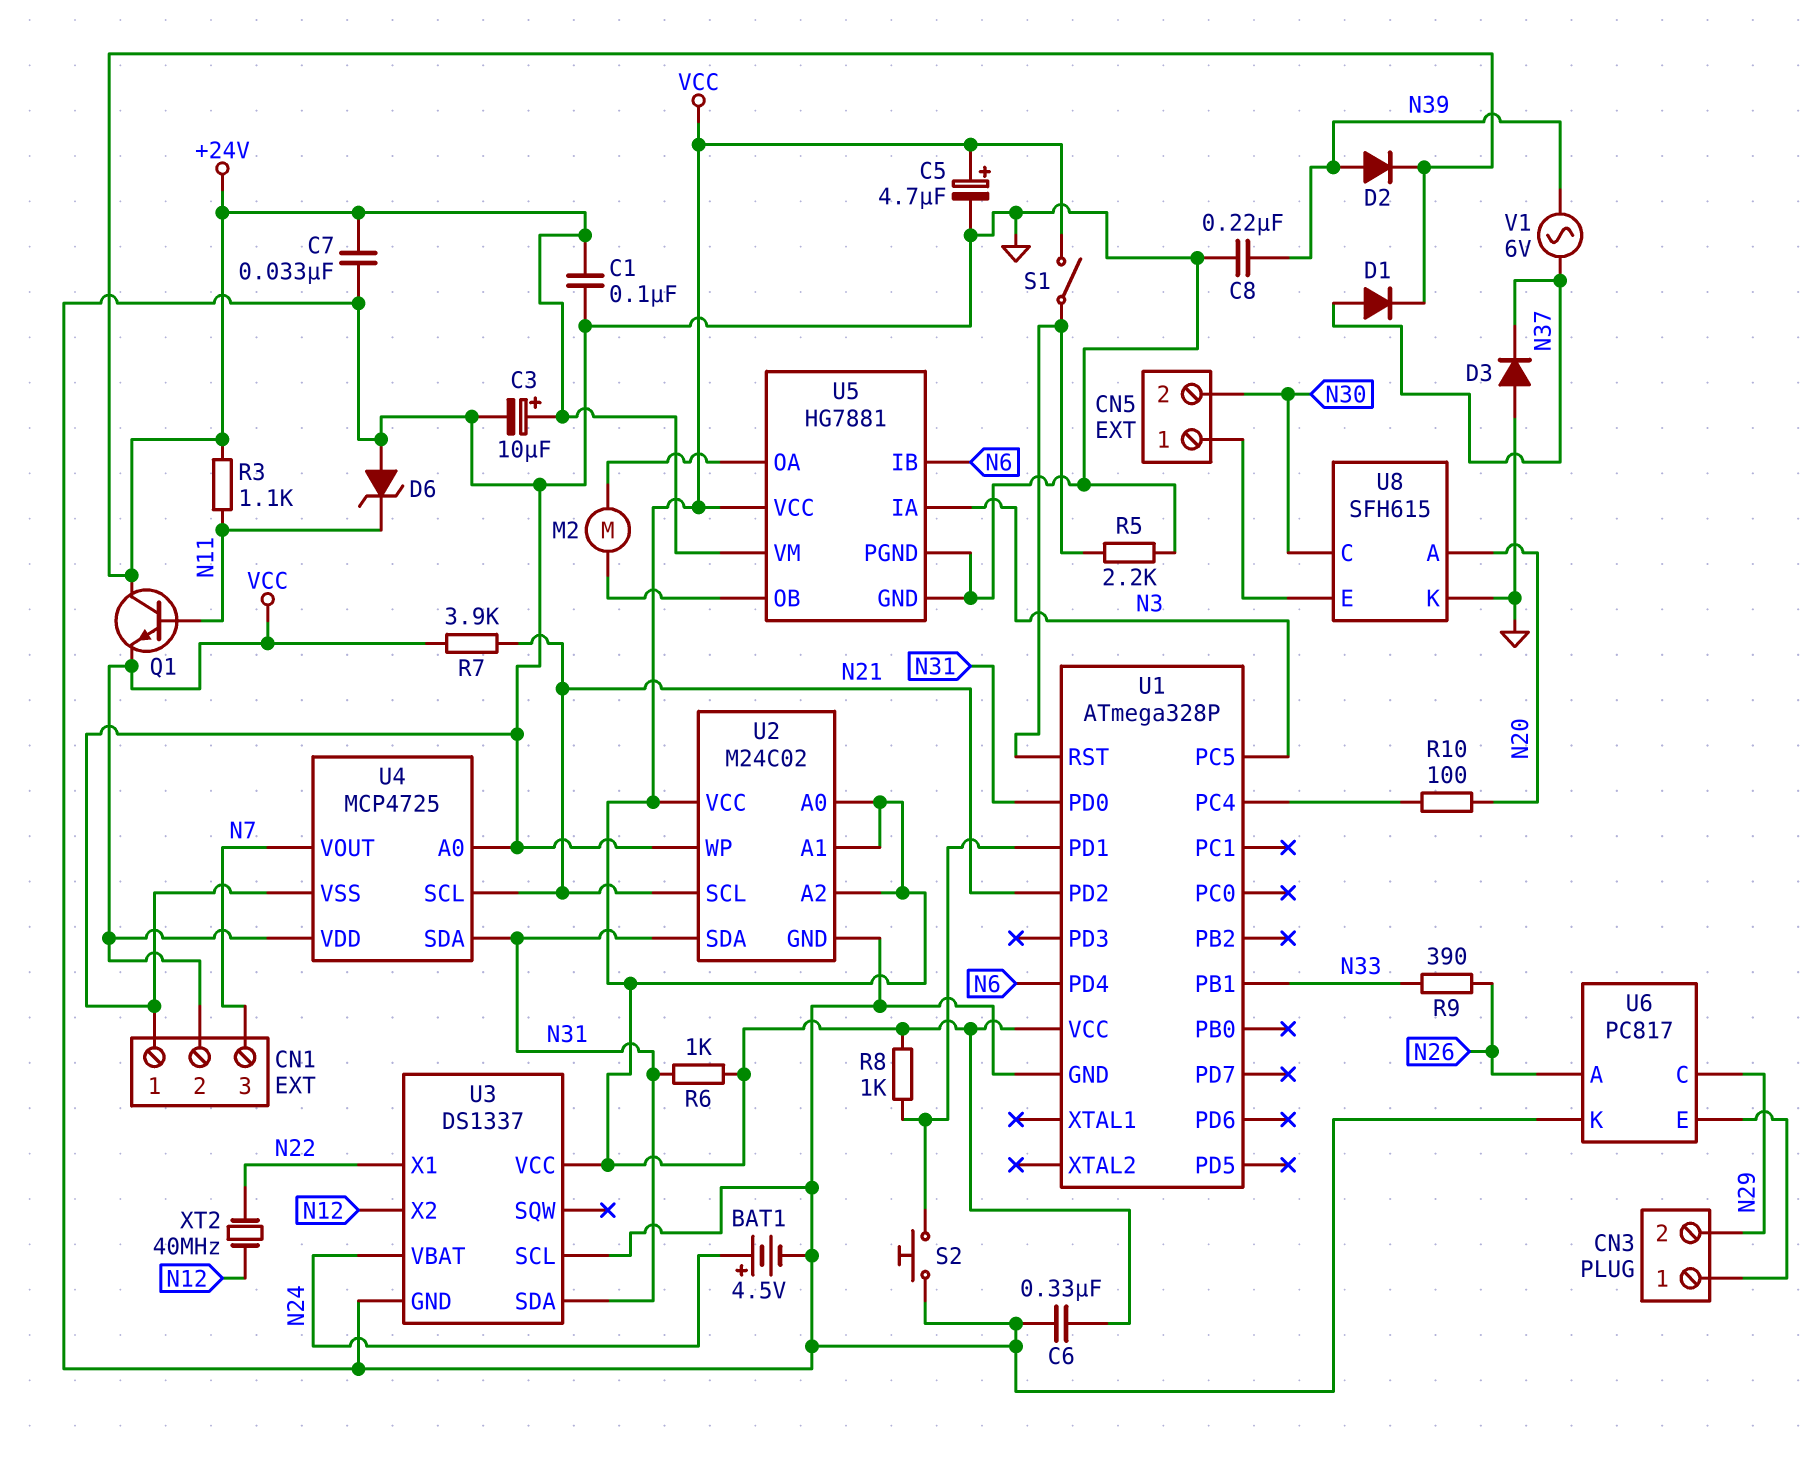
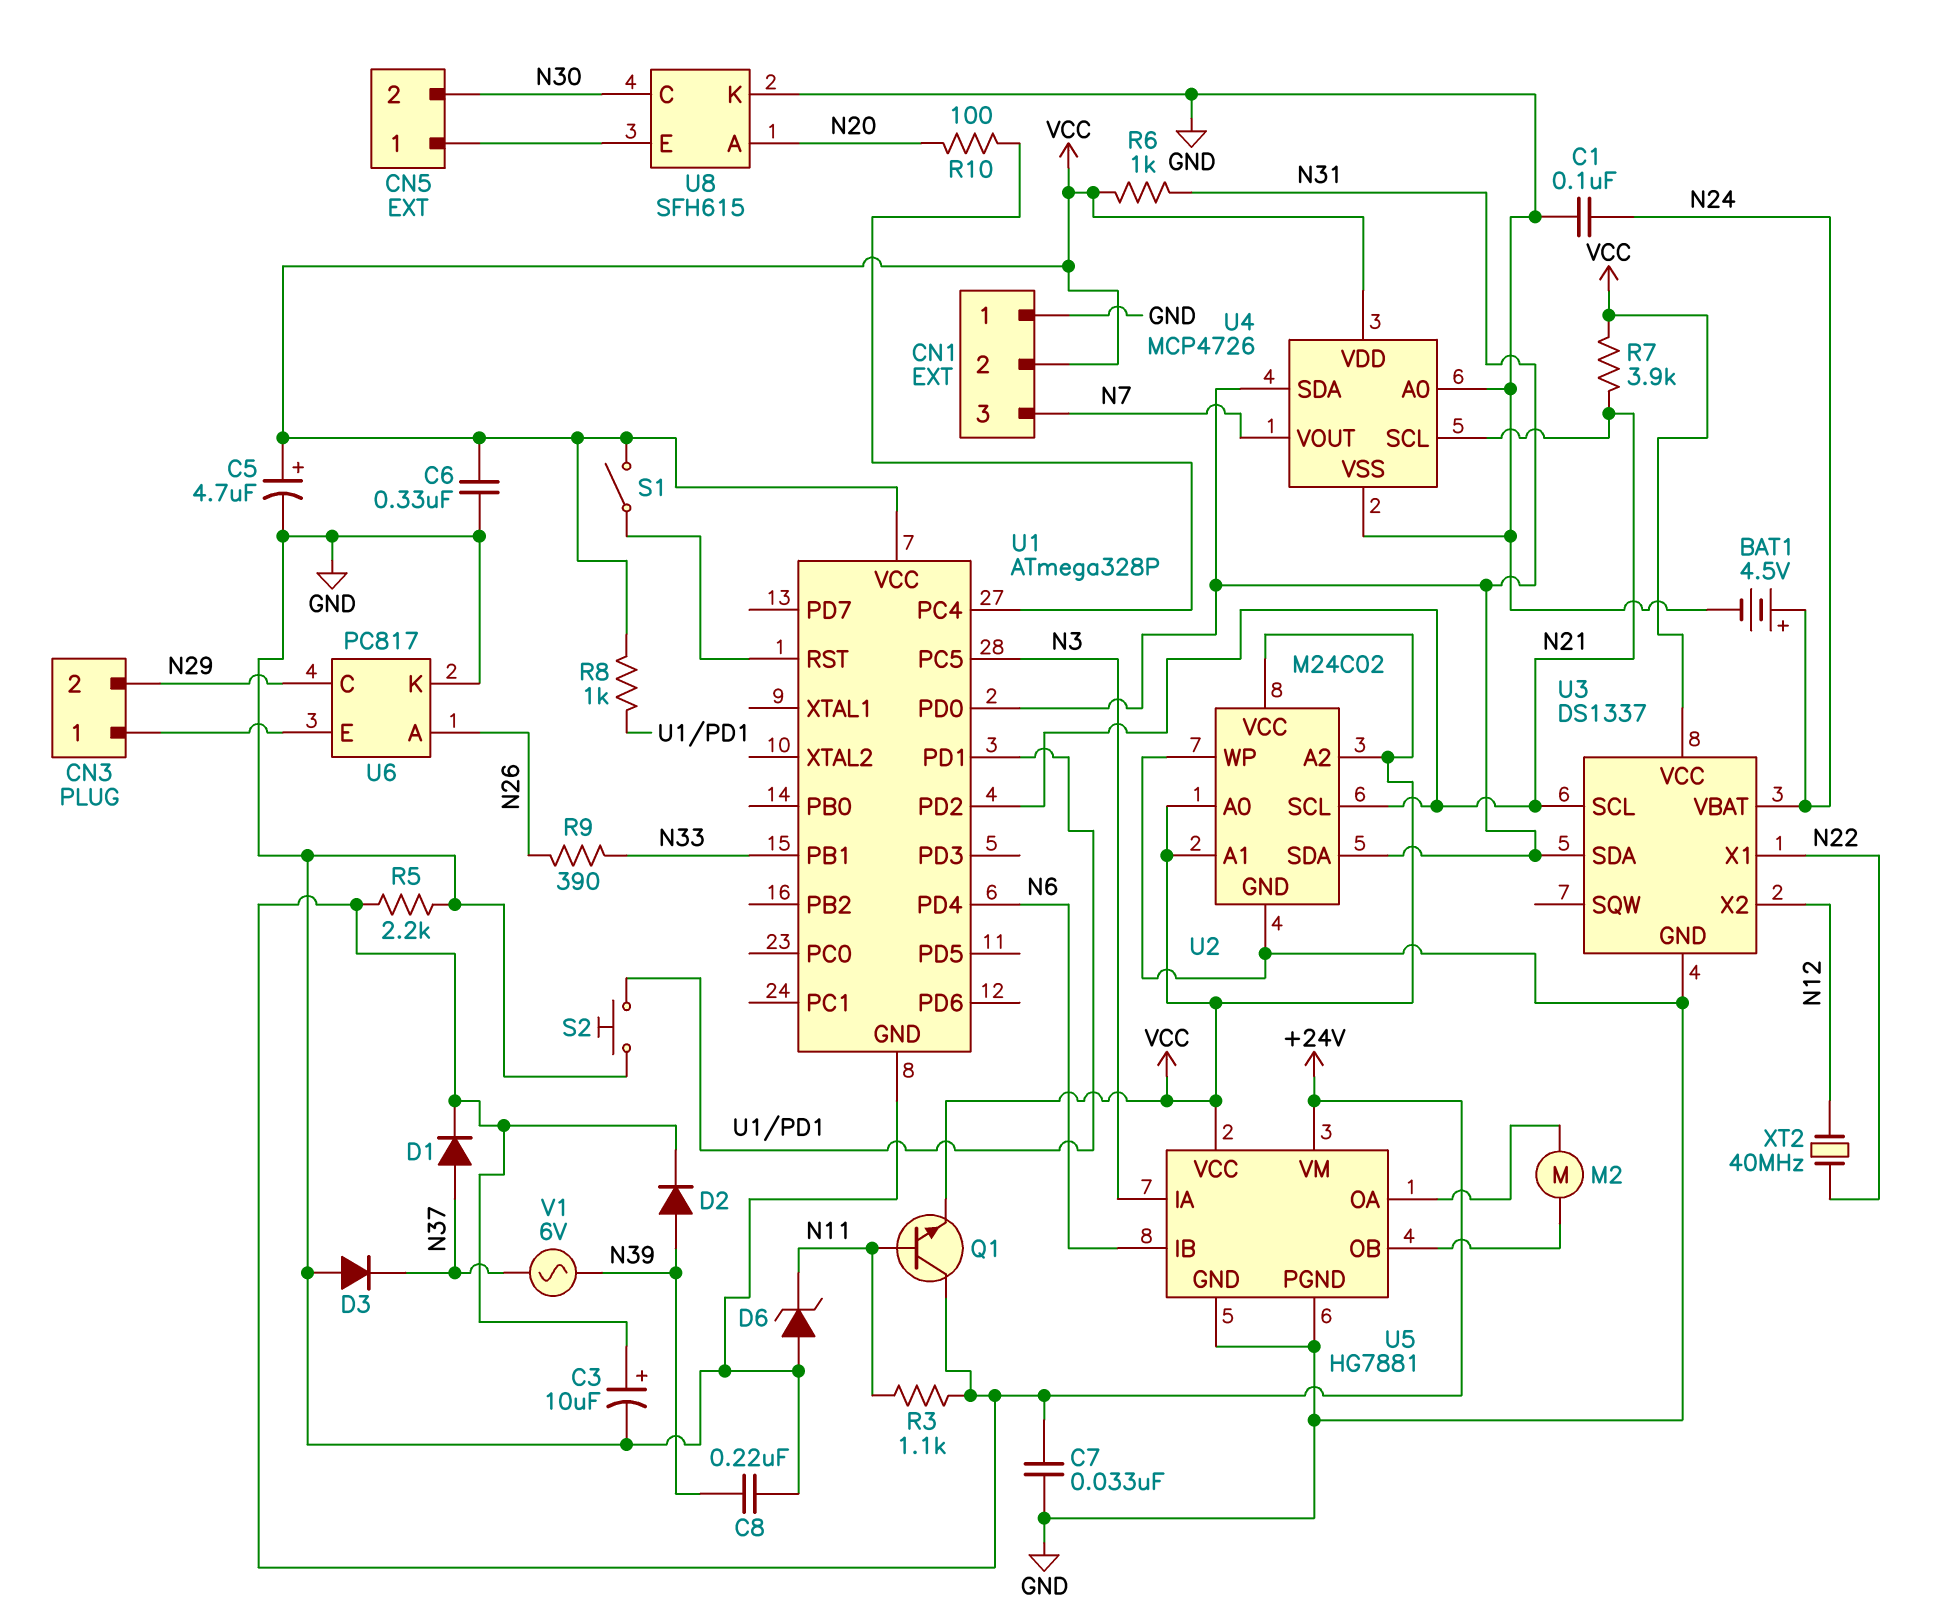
C1: 100nF (+24V, GND) -> 100nF (GND, N24)
R5: 2.2k (GND, U1/RST) -> 2.2k (+24V, GND)
U3 pin SCL: GND -> N21
U4: MCP4725 -> MCP4726

